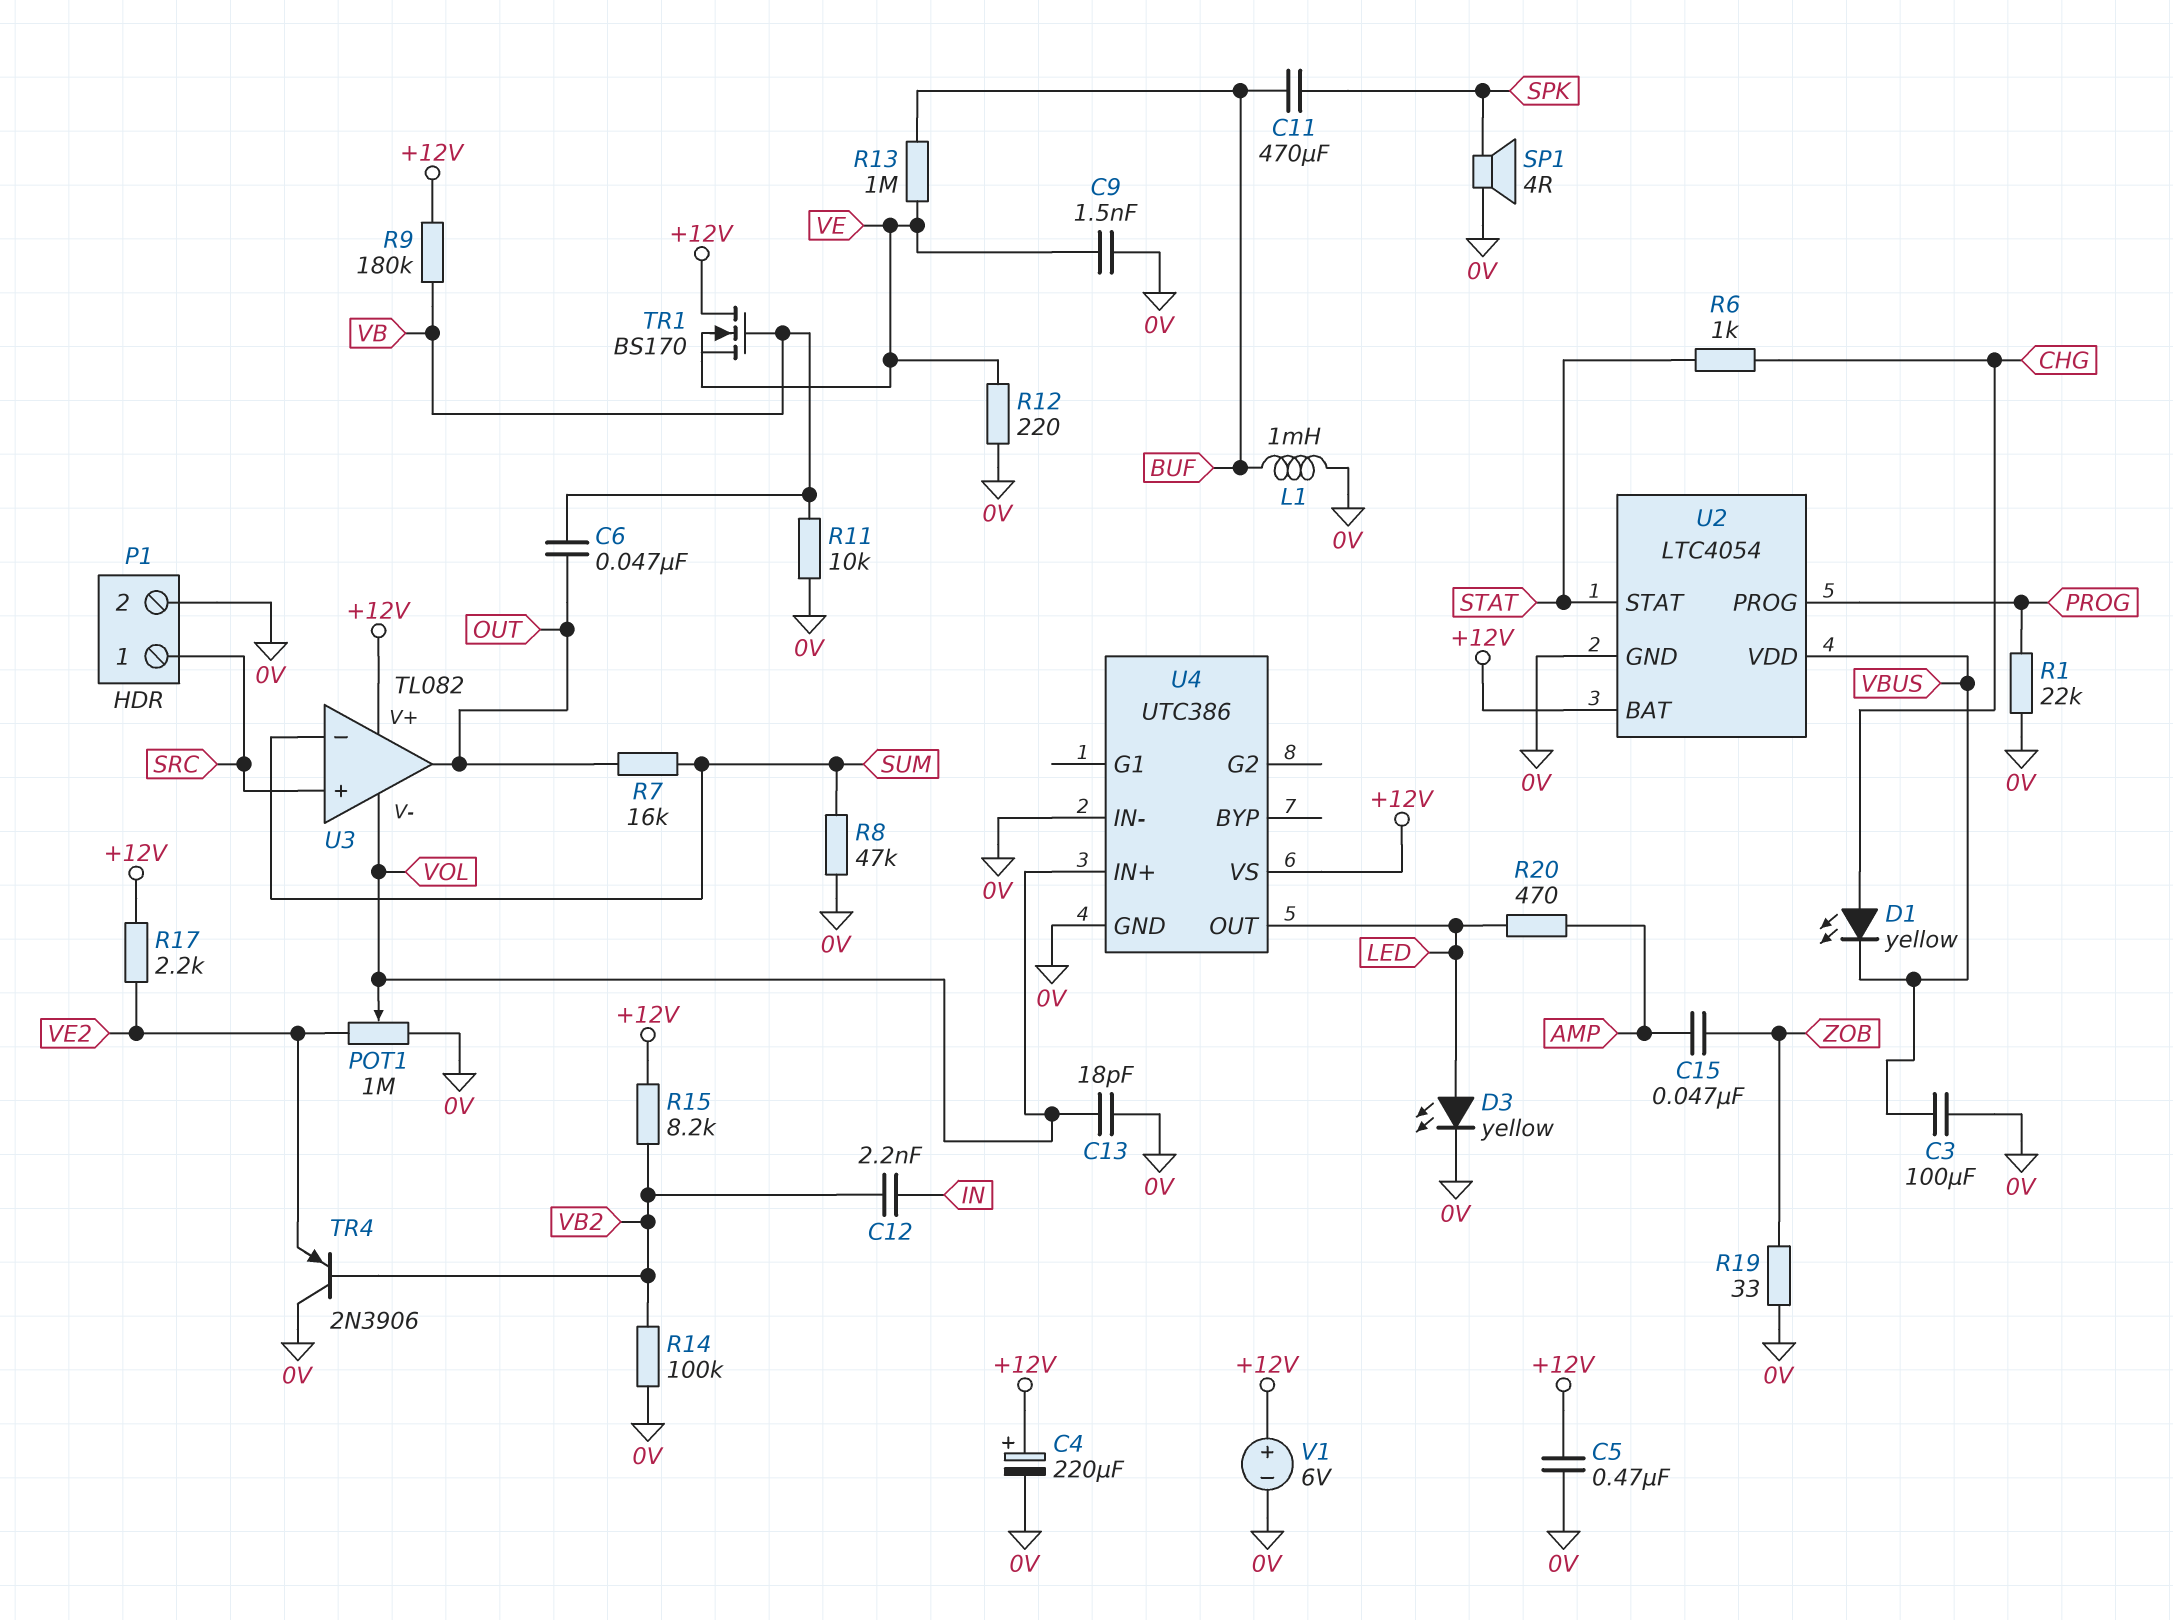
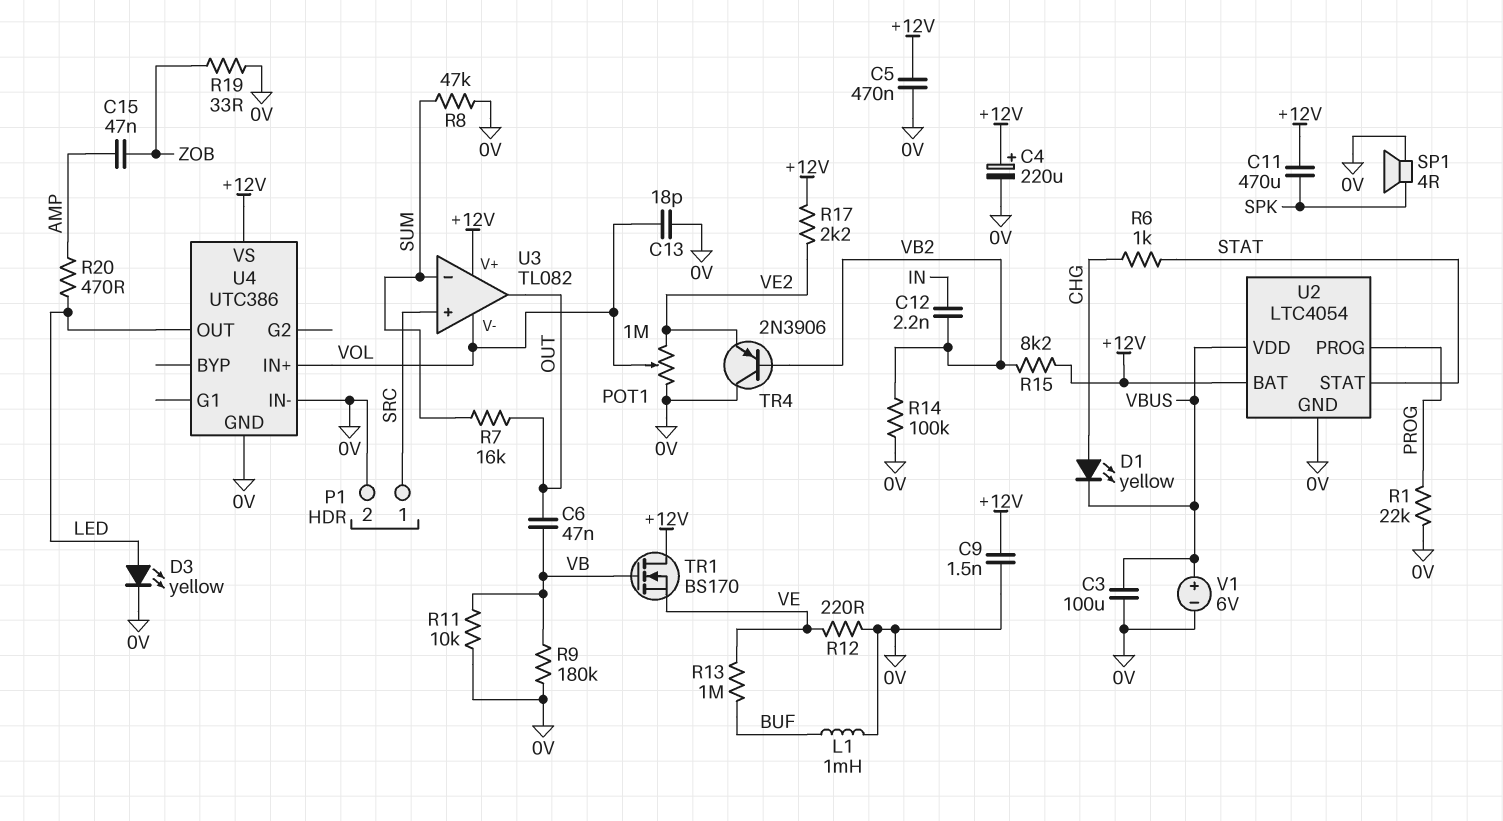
C9: 1.5nF (0V, VE) -> 1.5nF (+12V, 0V)
C11: 470uF (BUF, SPK) -> 470uF (+12V, SPK)
R9: 180k (+12V, VB) -> 180k (0V, VB)
V1: 6V (plus +12V, minus 0V) -> 6V (plus VBUS, minus 0V)

